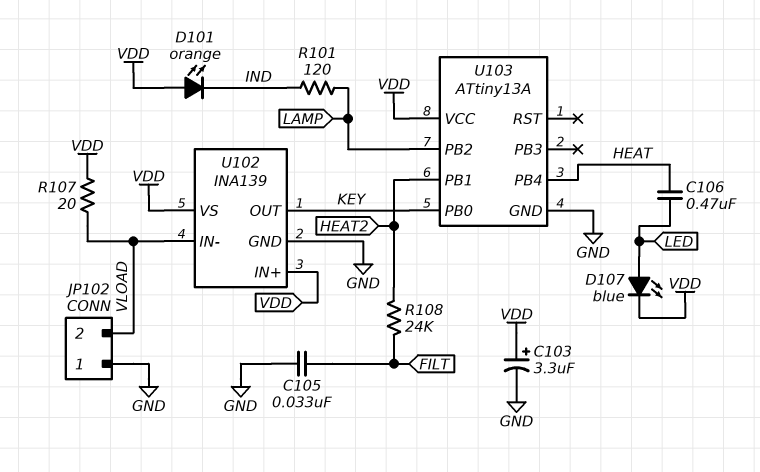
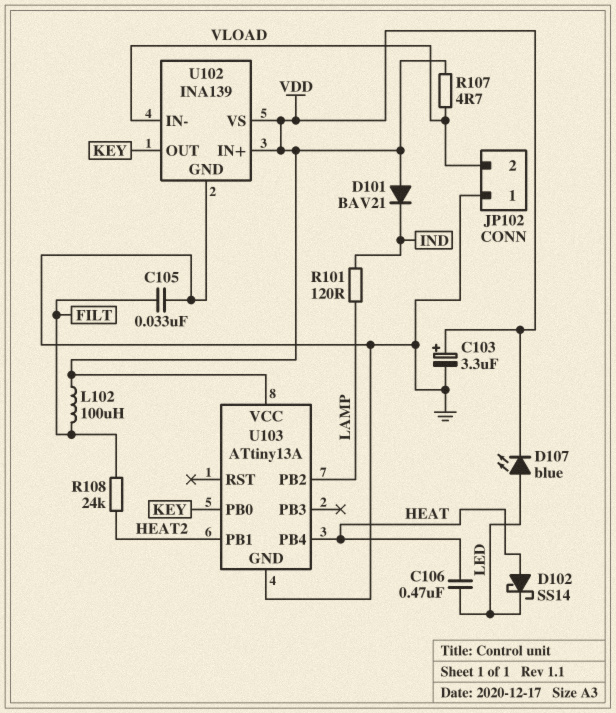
D101: LED orange (A VDD, K IND) -> diode BAV21 (A VDD, K IND)
D102: none -> schottky SS14 (A HEAT, K LED)
L102: none -> 100uH (FILT, VDD)
R107: 20 (VDD, VLOAD) -> 4.7 (VDD, VLOAD)

